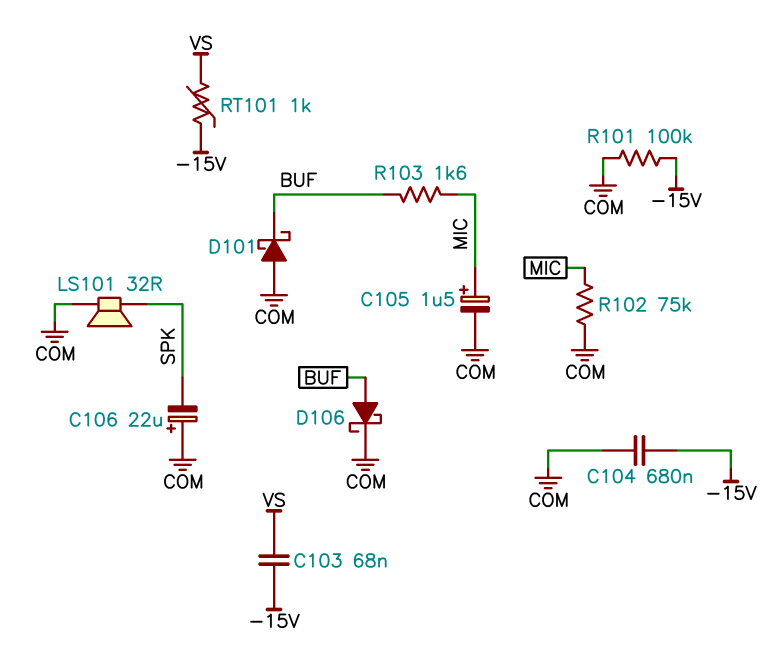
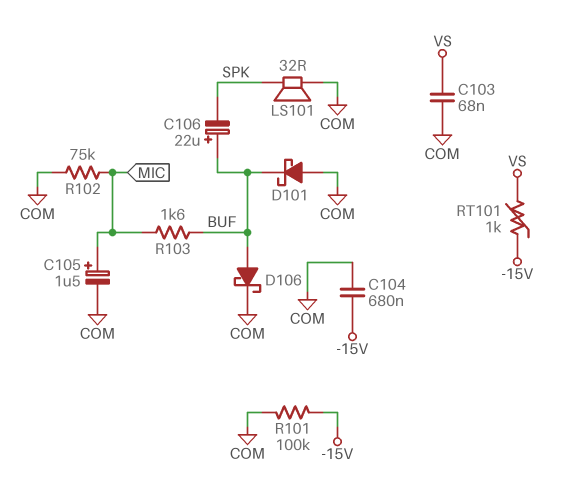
C103: 68nF (-15V, VS) -> 68nF (COM, VS)
C106: 22uF (plus COM, minus SPK) -> 22uF (plus BUF, minus SPK)

